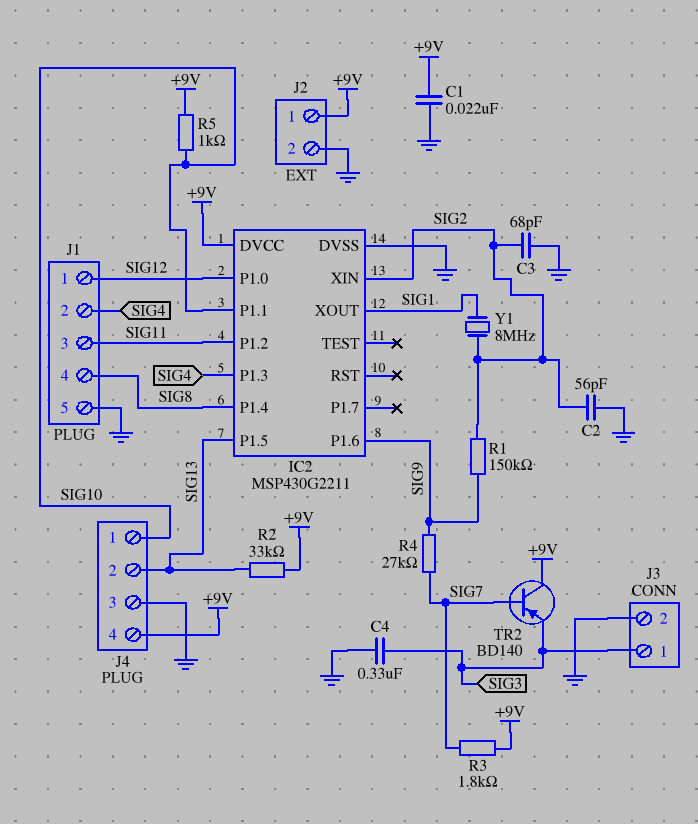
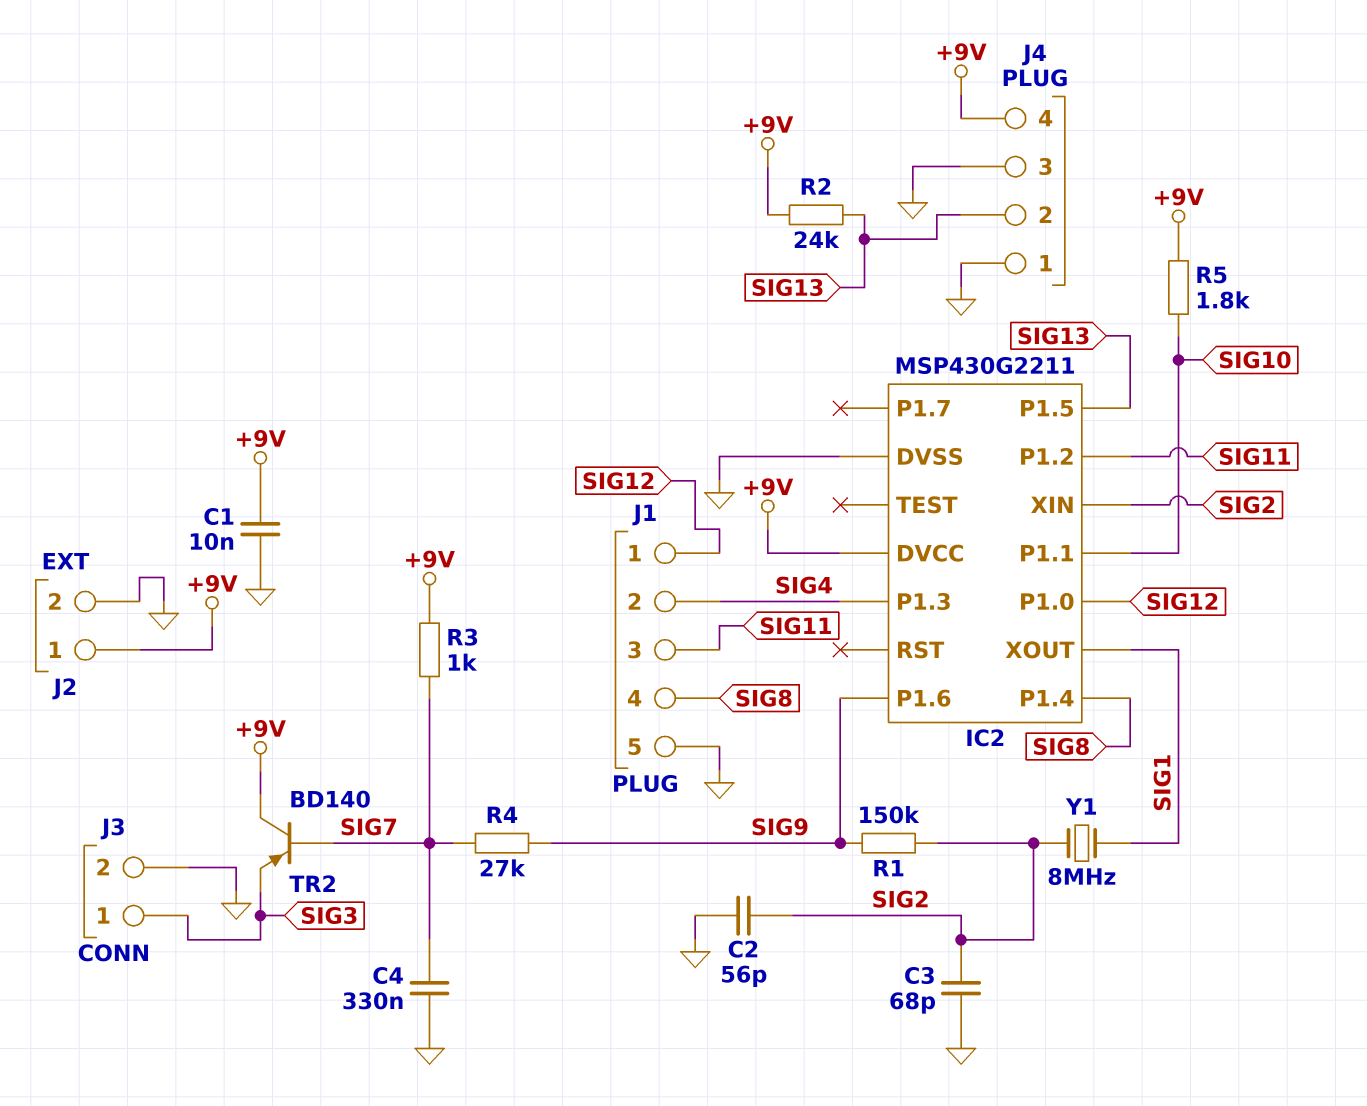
C1: 22nF (+9V, GND) -> 10nF (+9V, GND)
C4: 330nF (GND, SIG3) -> 330nF (GND, SIG7)
J4 pin 1: SIG10 -> GND
R2: 33k (+9V, SIG13) -> 24k (+9V, SIG13)
R3: 1.8k (+9V, SIG7) -> 1k (+9V, SIG7)
R5: 1k (+9V, SIG10) -> 1.8k (+9V, SIG10)

